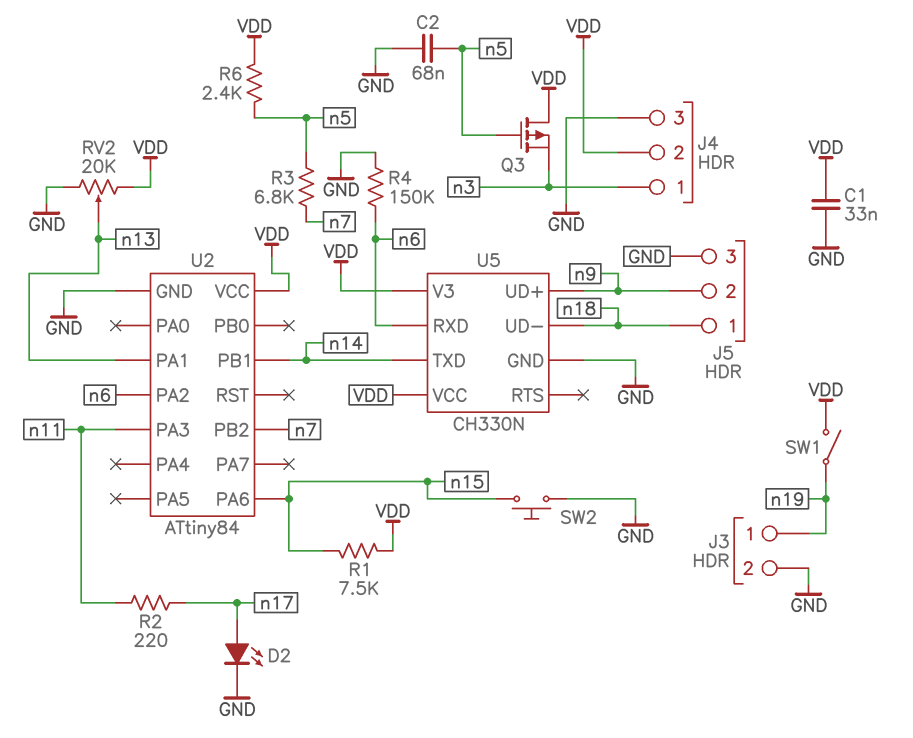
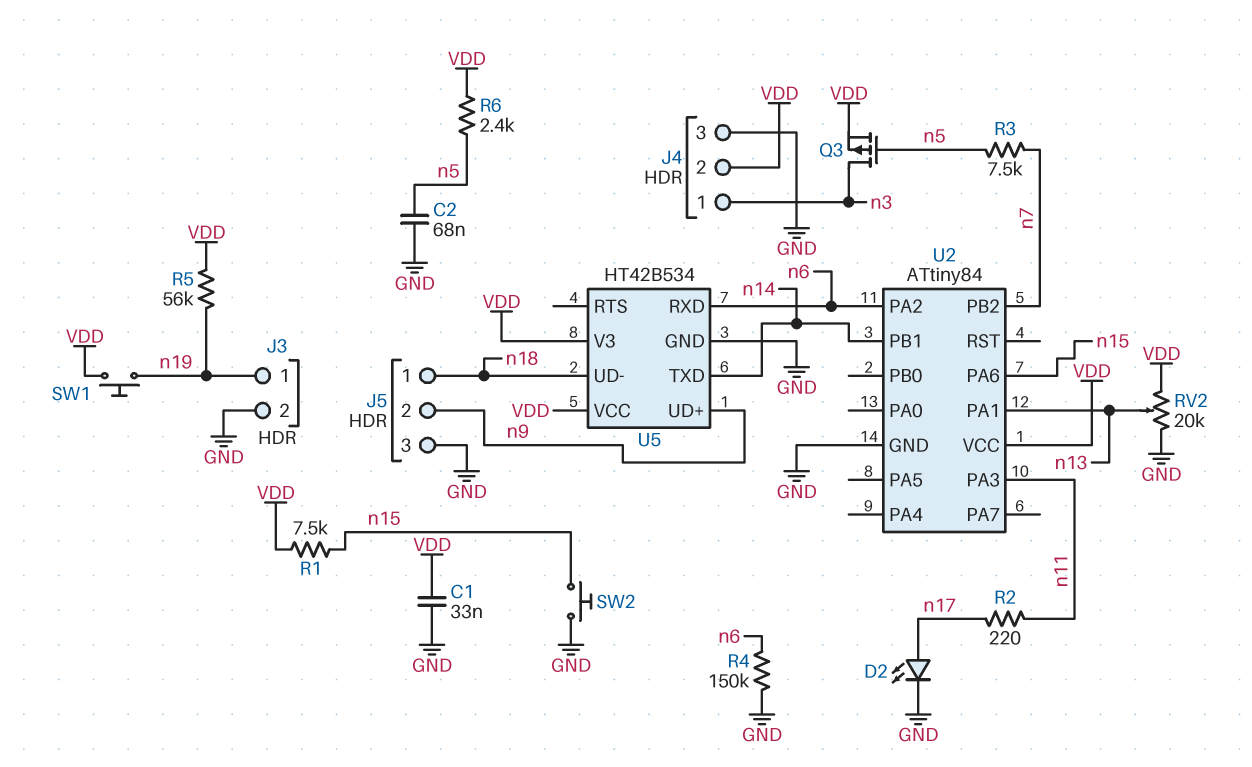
Q3: PMOS (G n5, D VDD, S n3) -> PMOS (G n5, D n3, S VDD)
R3: 6.8k (n5, n7) -> 7.5k (n5, n7)
R5: none -> 56k (VDD, n19)
SW1: switch (VDD, n19) -> button (VDD, n19)
U5: CH330N -> HT42B534

